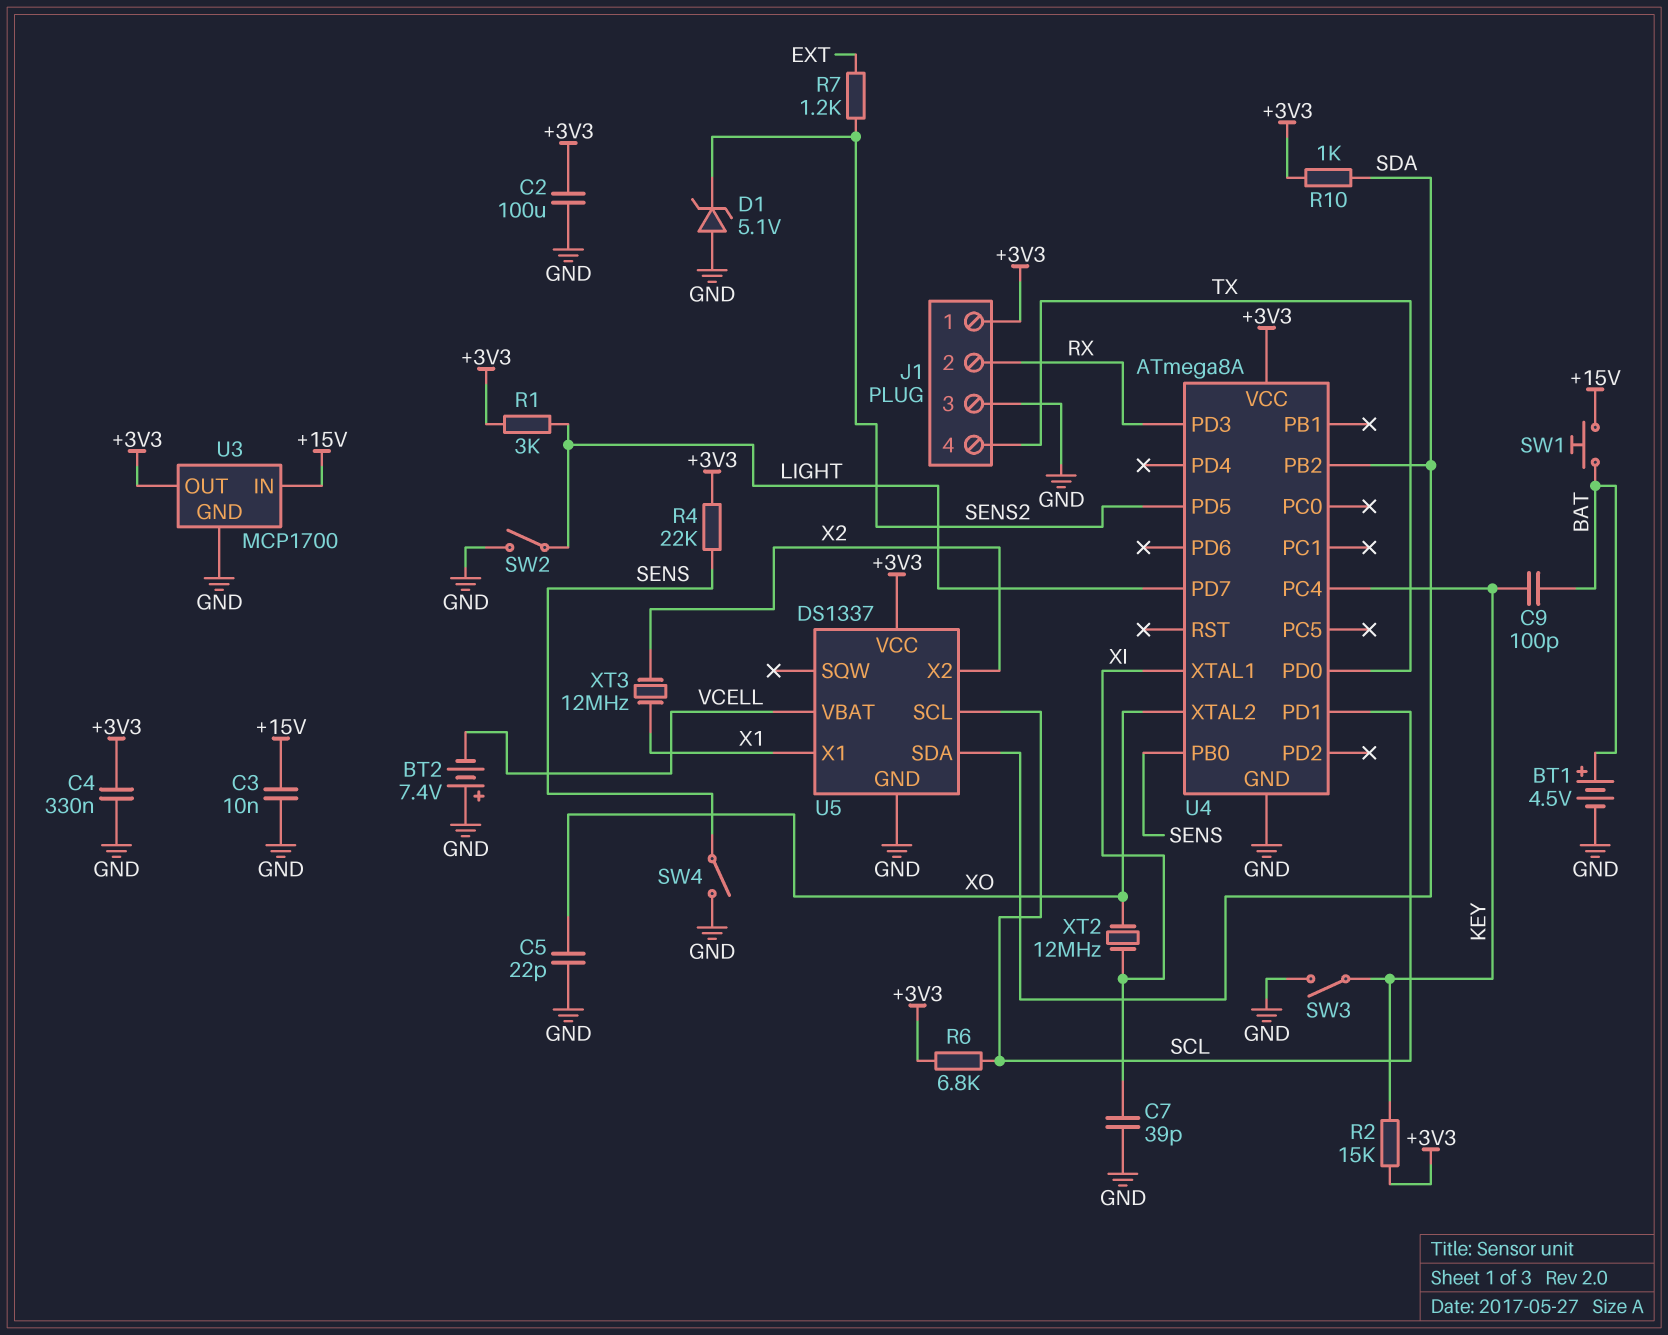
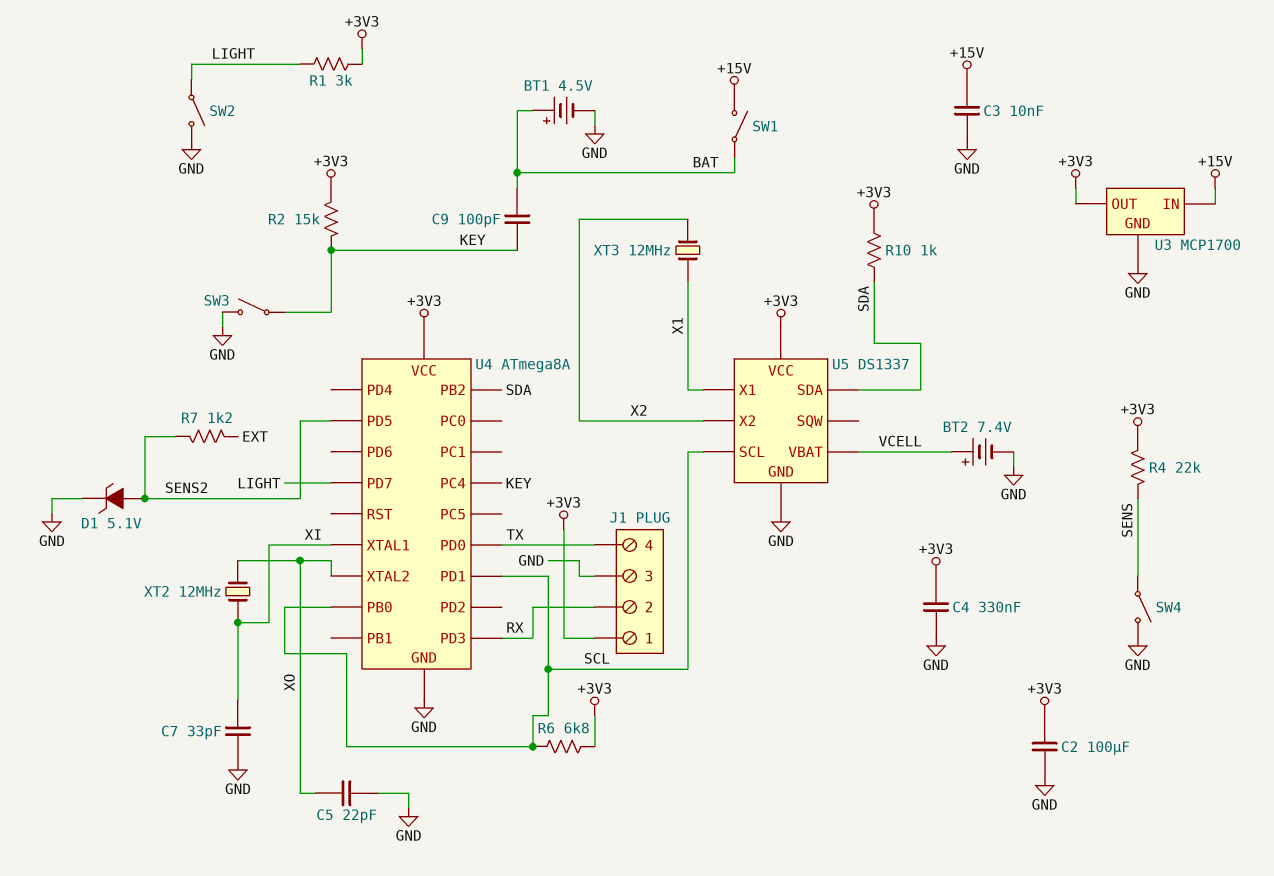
BT2: 7.4V (plus GND, minus VCELL) -> 7.4V (plus VCELL, minus GND)
C7: 39pF (GND, XI) -> 33pF (GND, XI)
D1: zener 5.1V (A GND, K SENS2) -> zener 5.1V (A SENS2, K GND)
SW1: button (+15V, BAT) -> switch (+15V, BAT)
U4 pin PB0: SENS -> SCL

